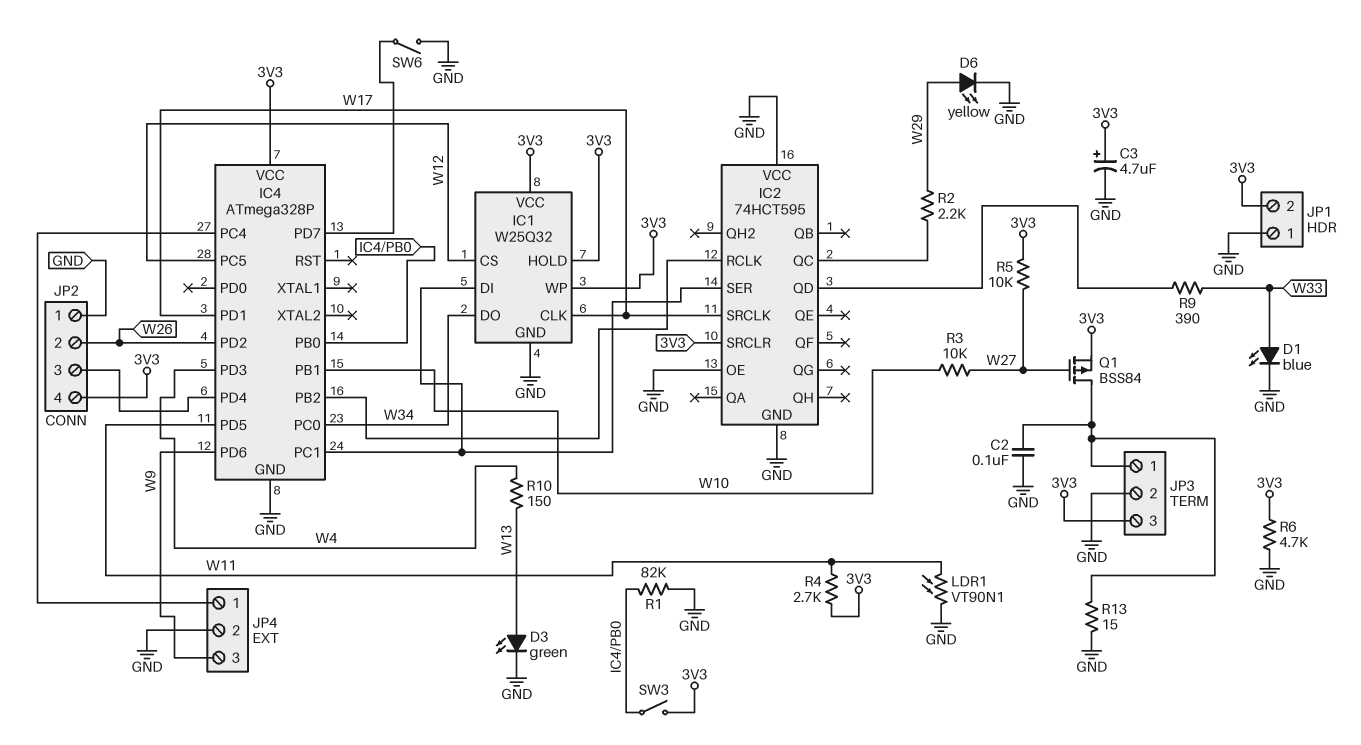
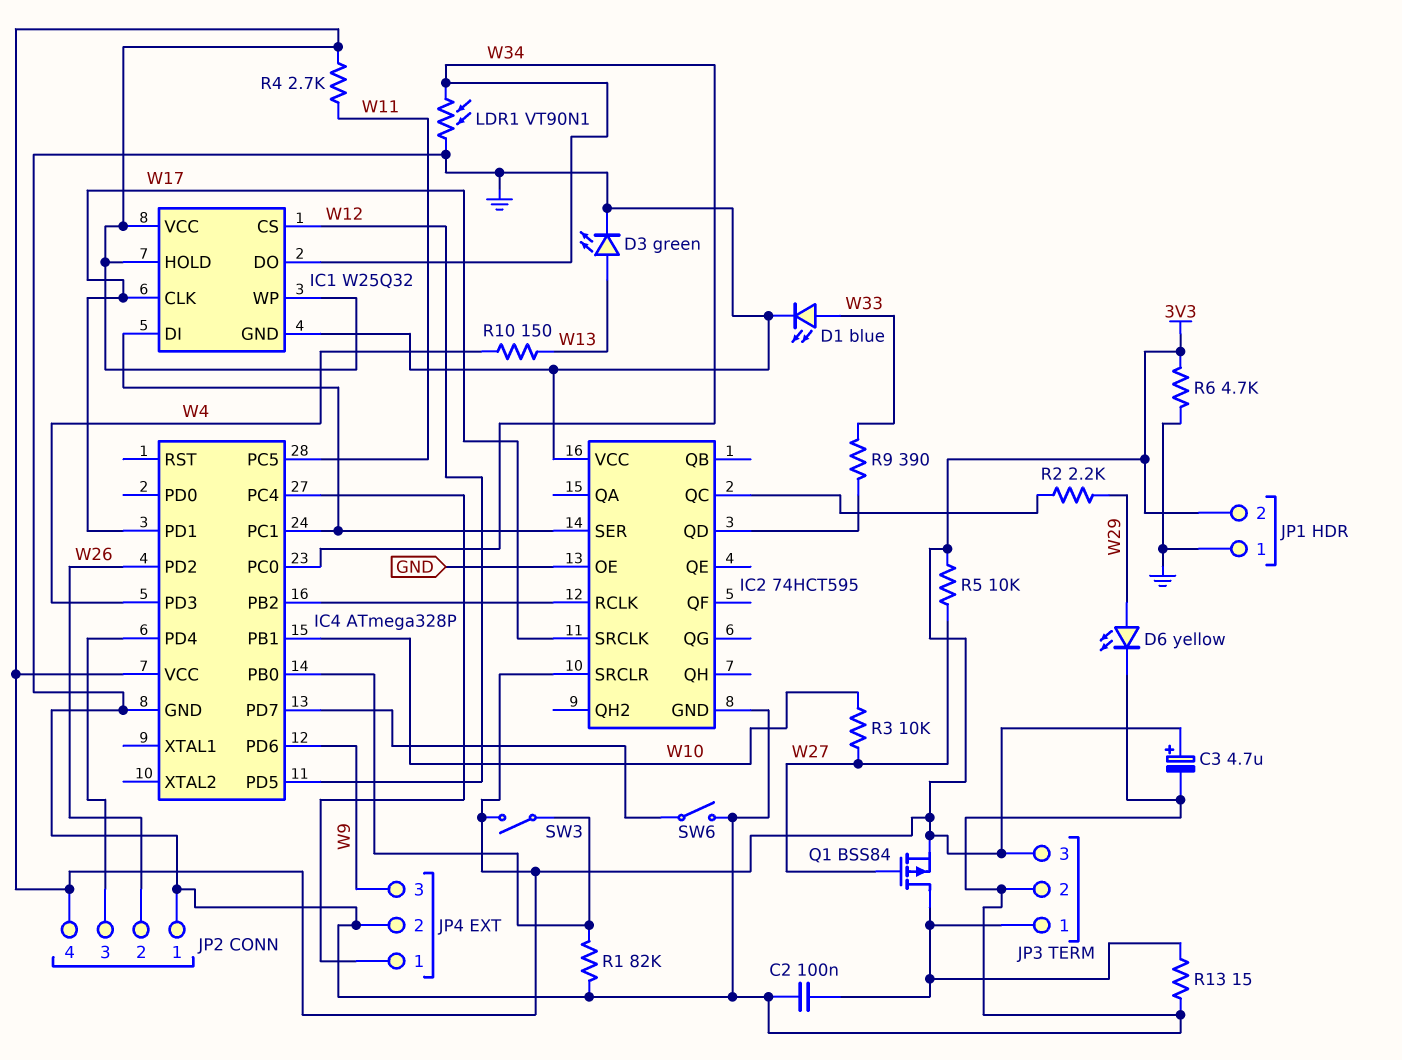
IC4 pin PC5: W12 -> W11
IC4 pin PD5: W11 -> W12
LDR1: VT90N1 (GND, W11) -> VT90N1 (GND, W34)

